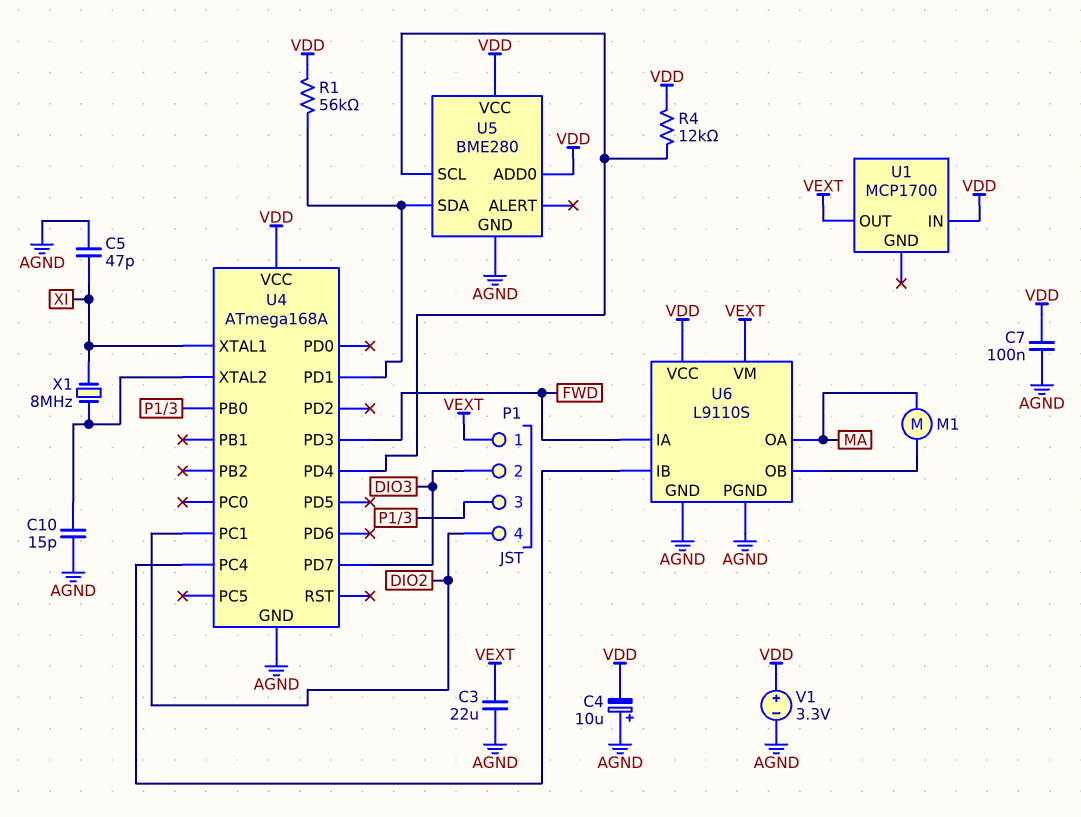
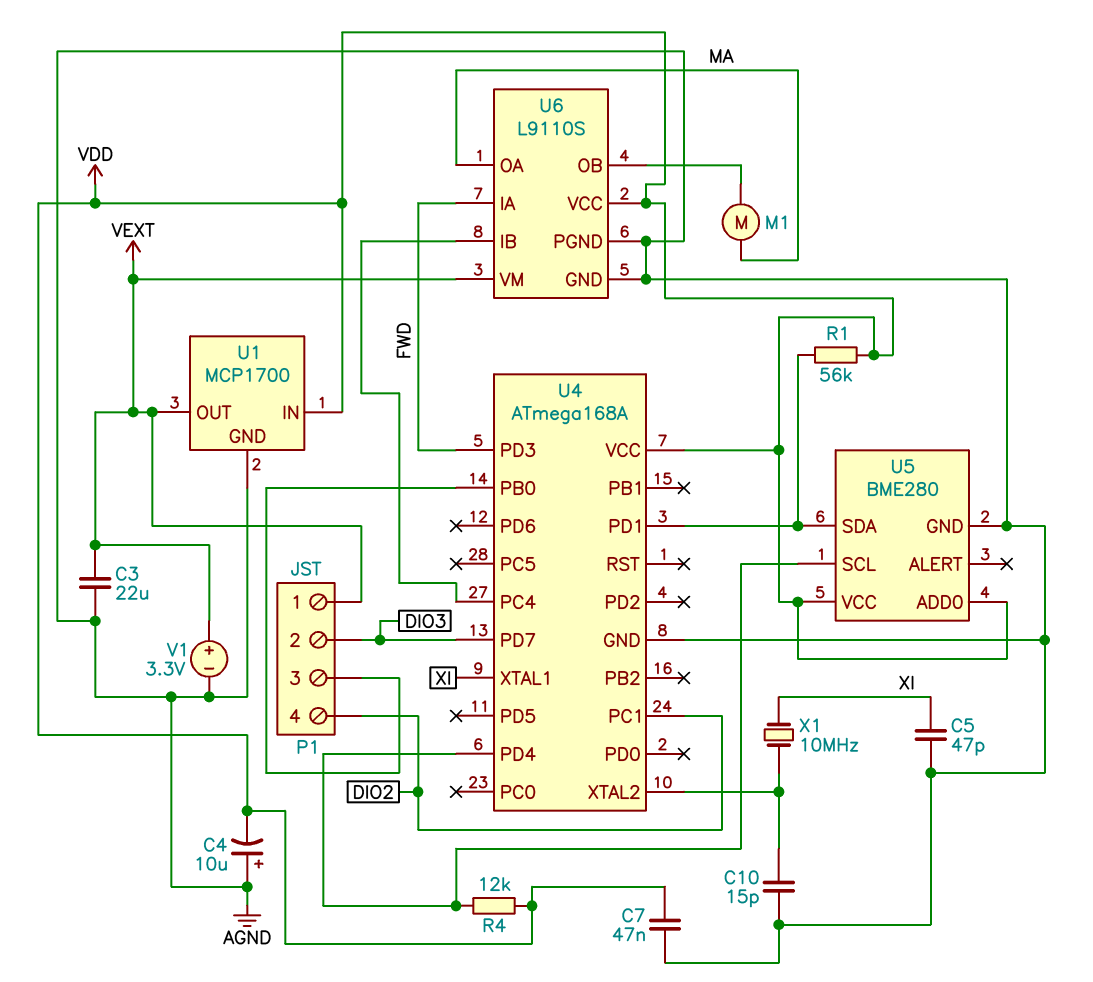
C7: 100nF (AGND, VDD) -> 47nF (AGND, VDD)
U1 pin GND: none -> AGND
V1: 3.3V (plus VDD, minus AGND) -> 3.3V (plus VEXT, minus AGND)
X1: 8MHz (U4/XTAL2, XI) -> 10MHz (U4/XTAL2, XI)

